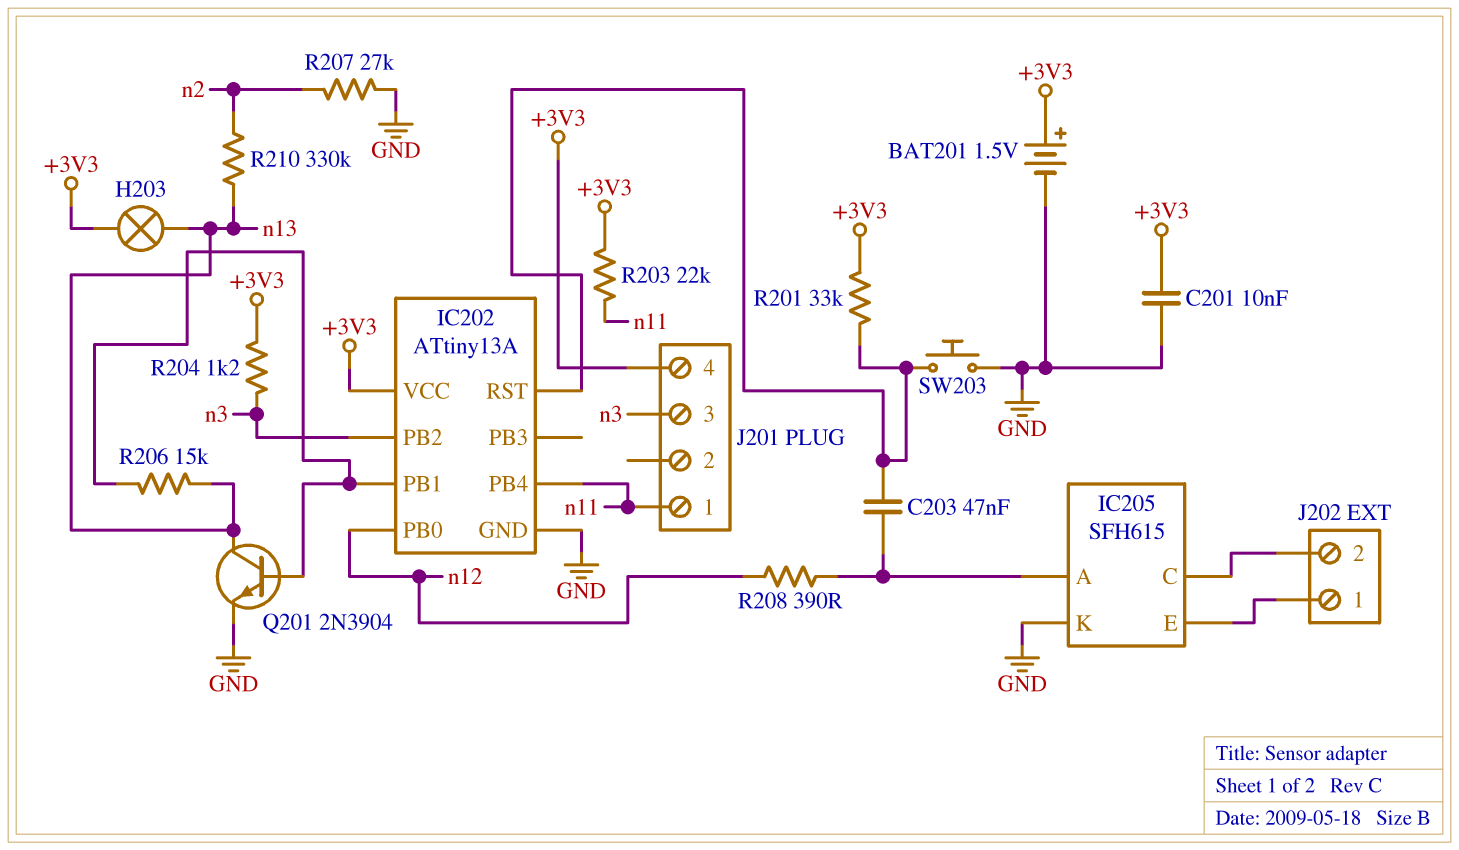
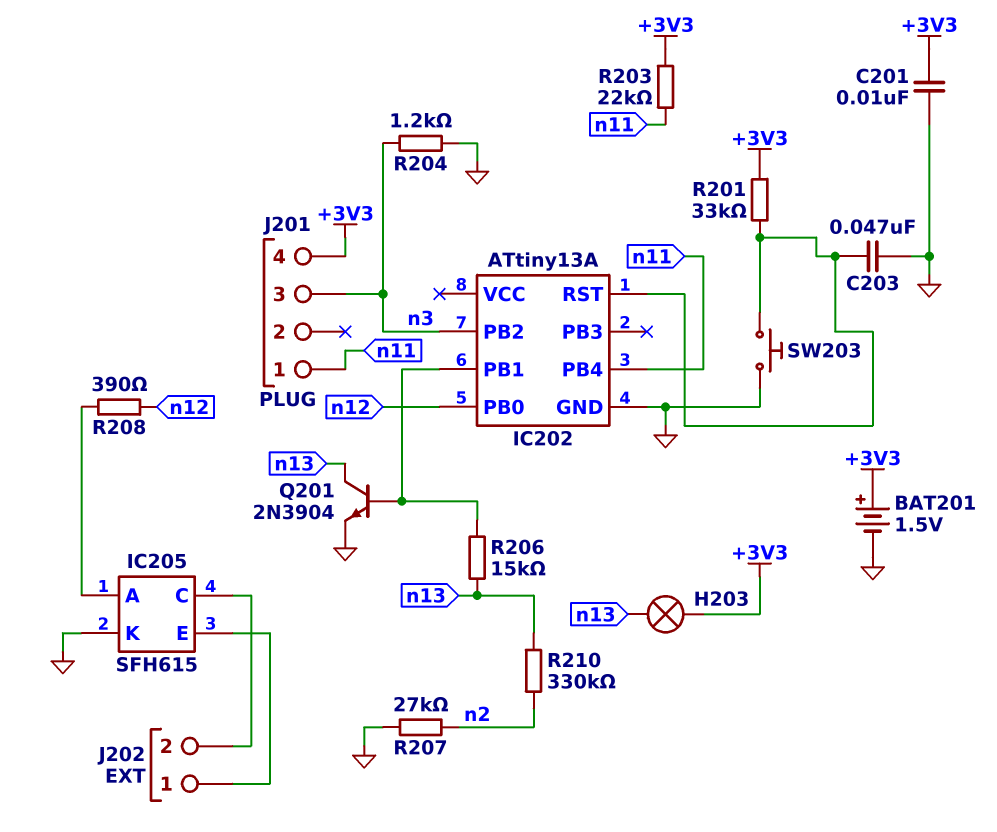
C203: 47nF (IC202/RST, IC205/A) -> 47nF (GND, IC202/RST)
IC202 pin VCC: +3V3 -> none
R204: 1.2k (+3V3, n3) -> 1.2k (GND, n3)

